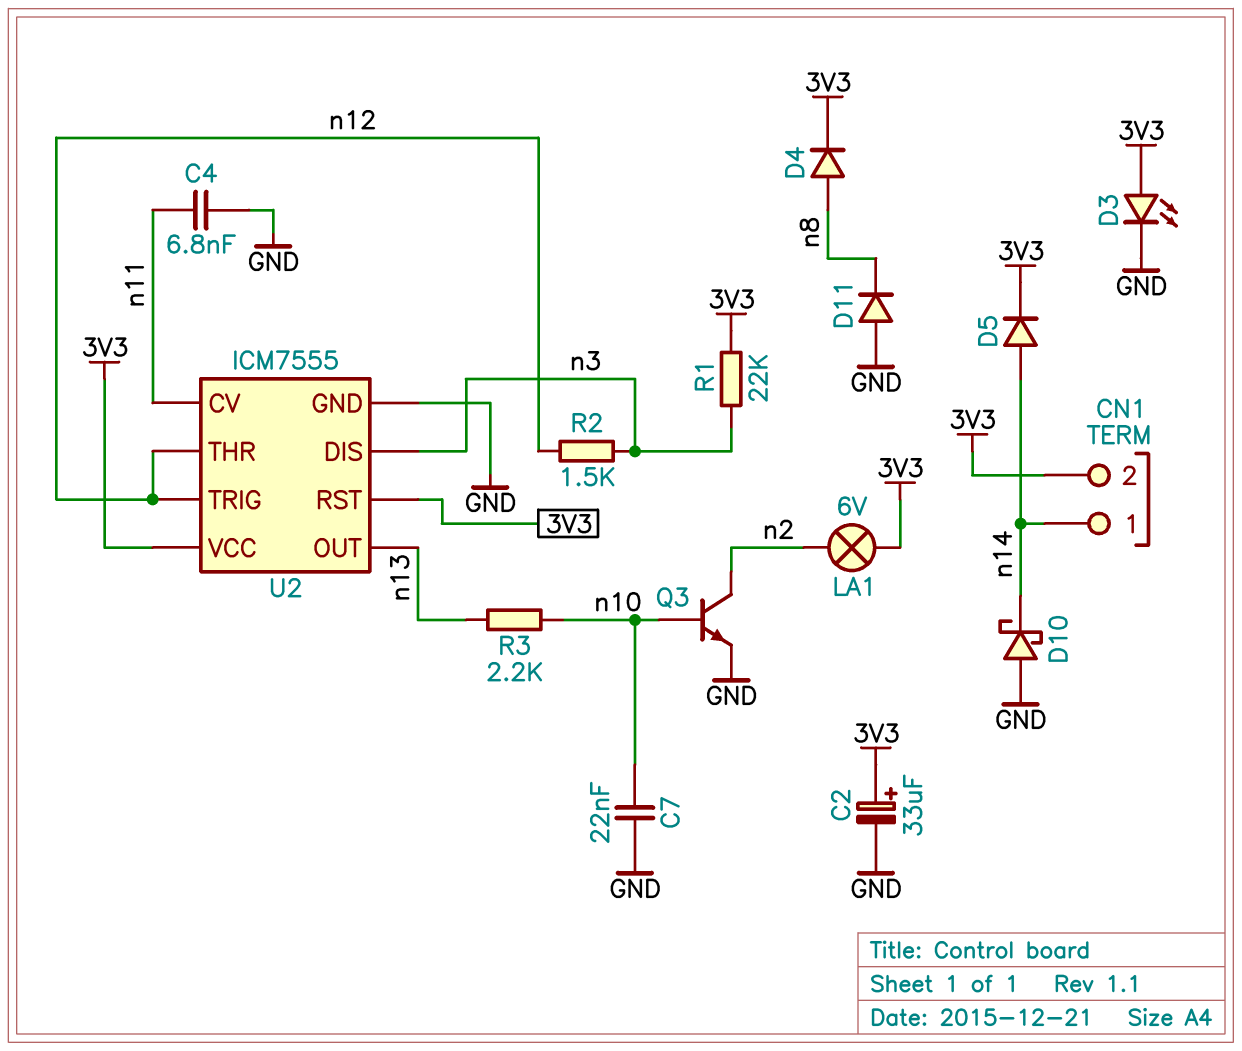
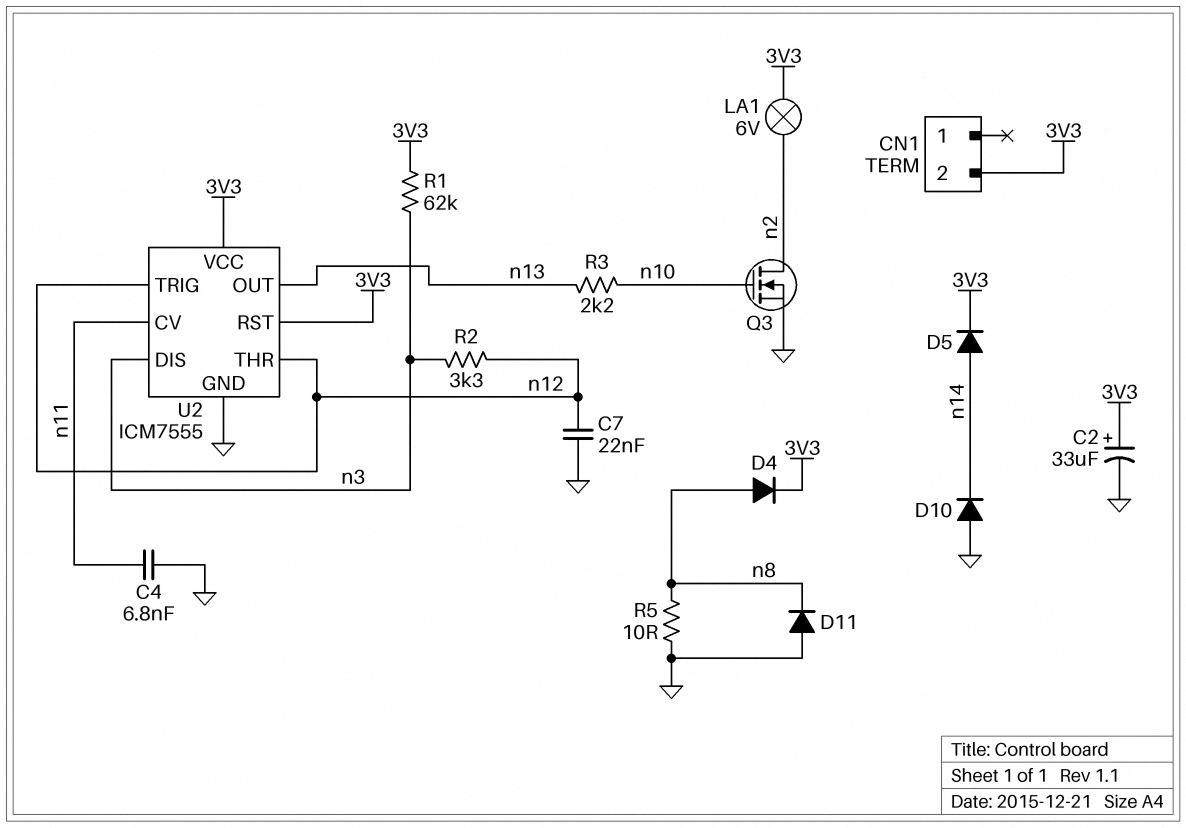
C7: 22nF (GND, n10) -> 22nF (GND, n12)
CN1 pin 1: n14 -> none
D3: LED (A 3V3, K GND) -> none
D10: schottky (A GND, K n14) -> diode (A GND, K n14)
Q3: NPN (B n10, C n2, E GND) -> NMOS (G n10, D n2, S GND)
R1: 22k (3V3, n3) -> 62k (3V3, n3)
R2: 1.5k (n3, n12) -> 3.3k (n3, n12)
R5: none -> 10 (GND, n8)

